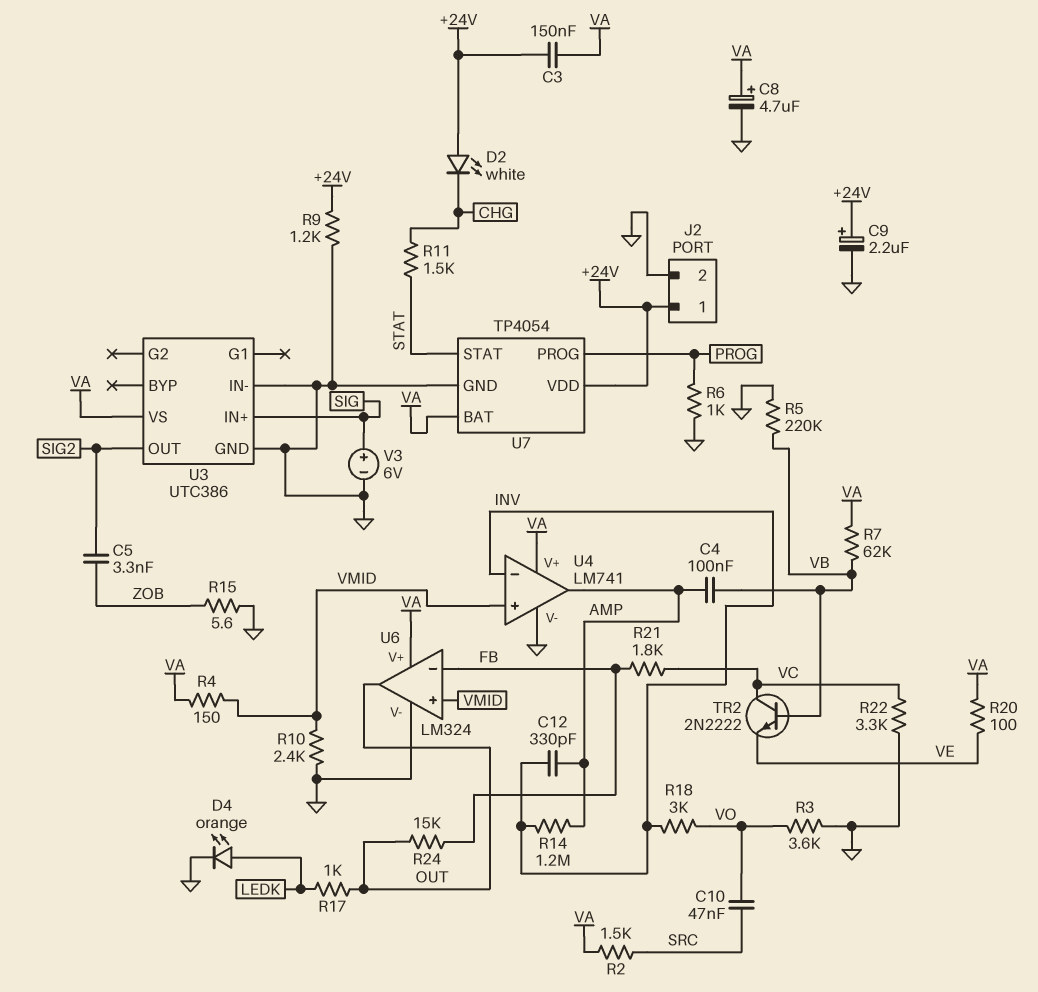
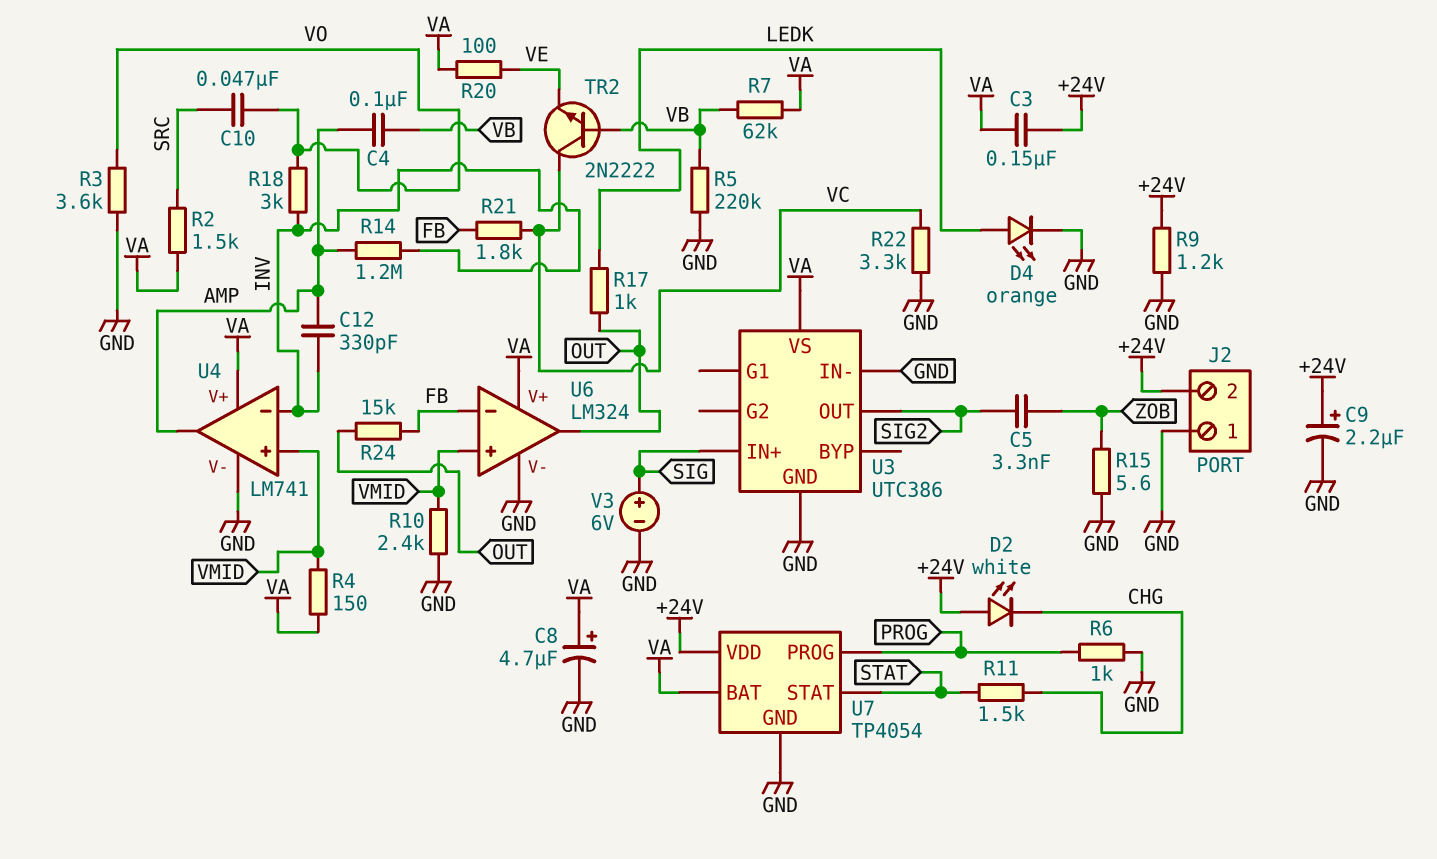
J2 pin 1: +24V -> GND
J2 pin 2: GND -> +24V

